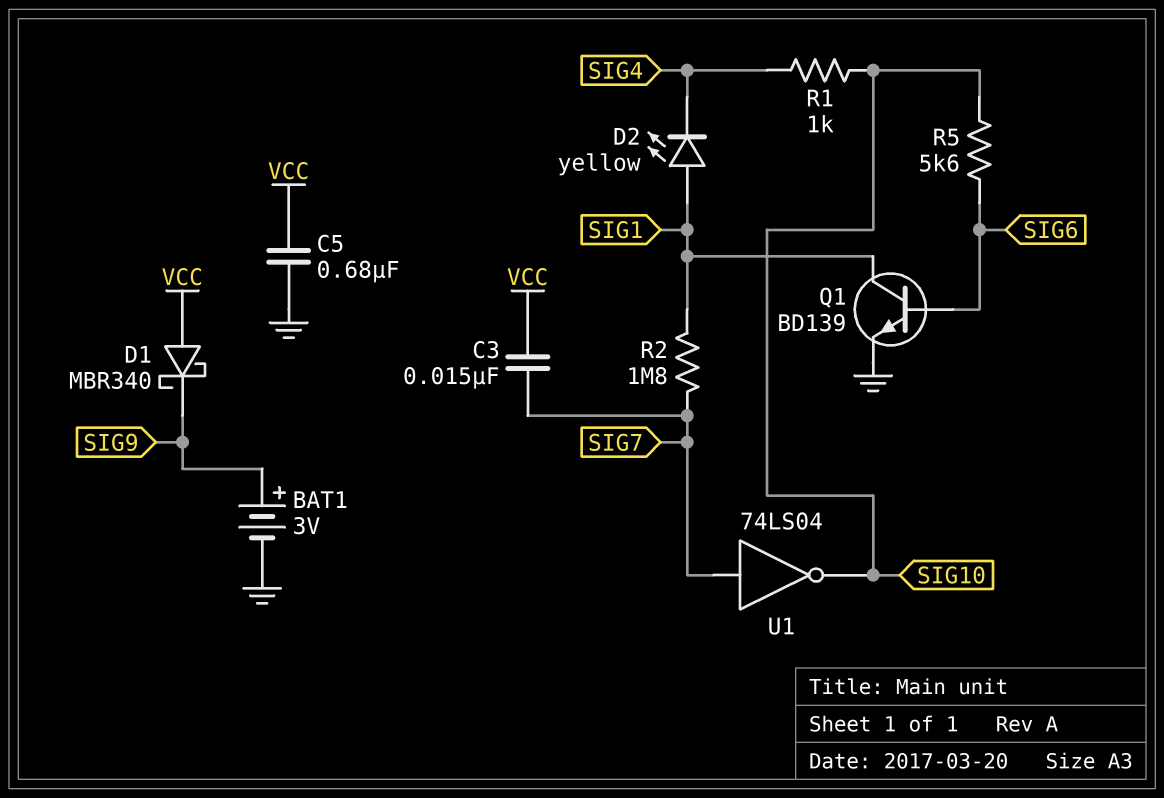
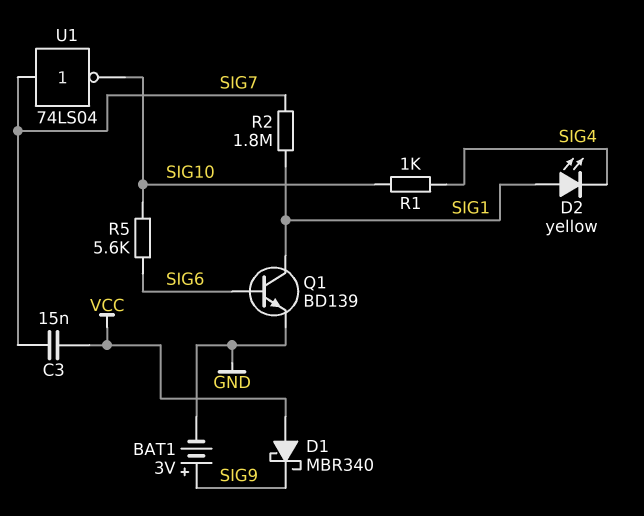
C5: 680nF (GND, VCC) -> none

